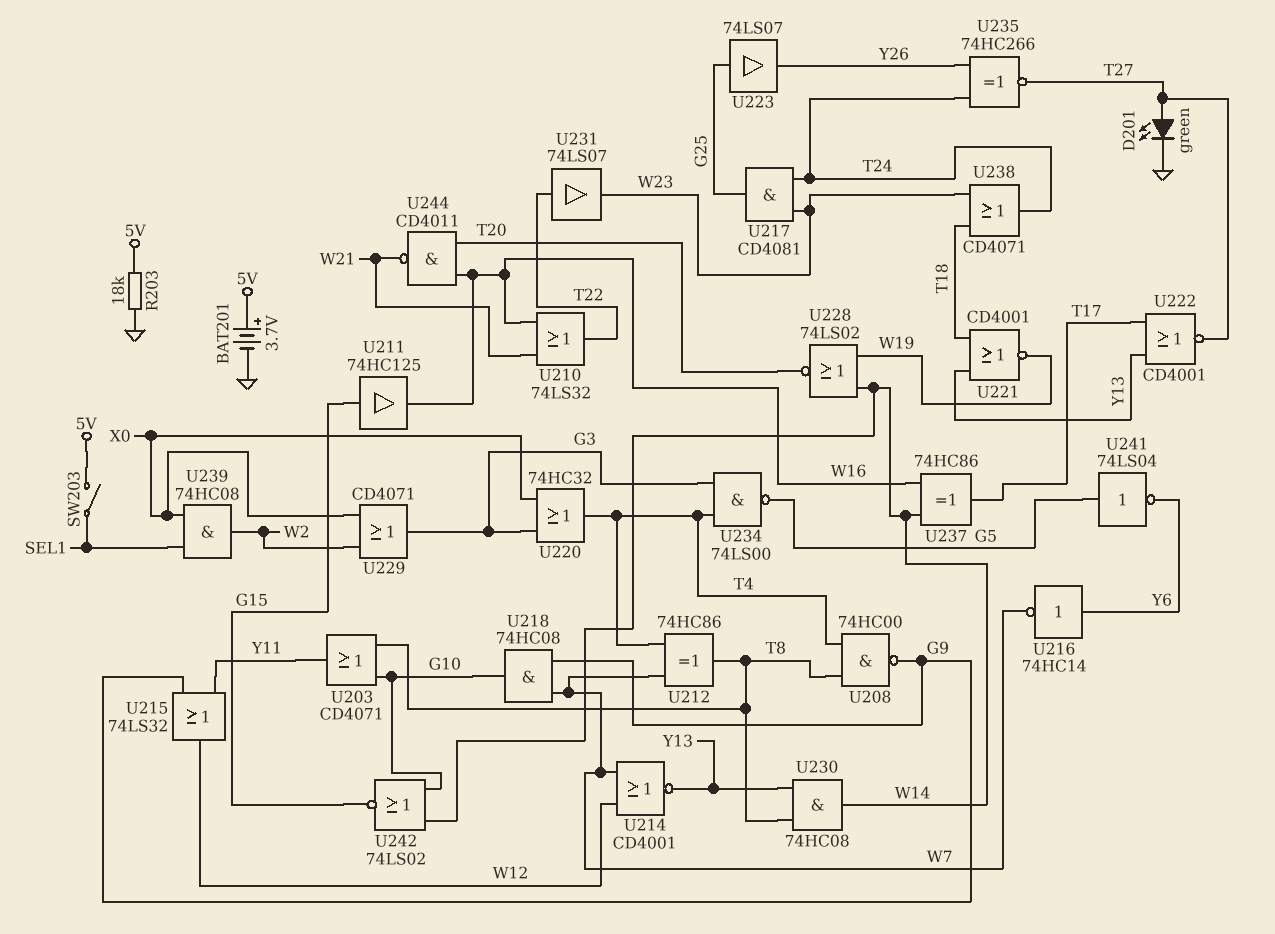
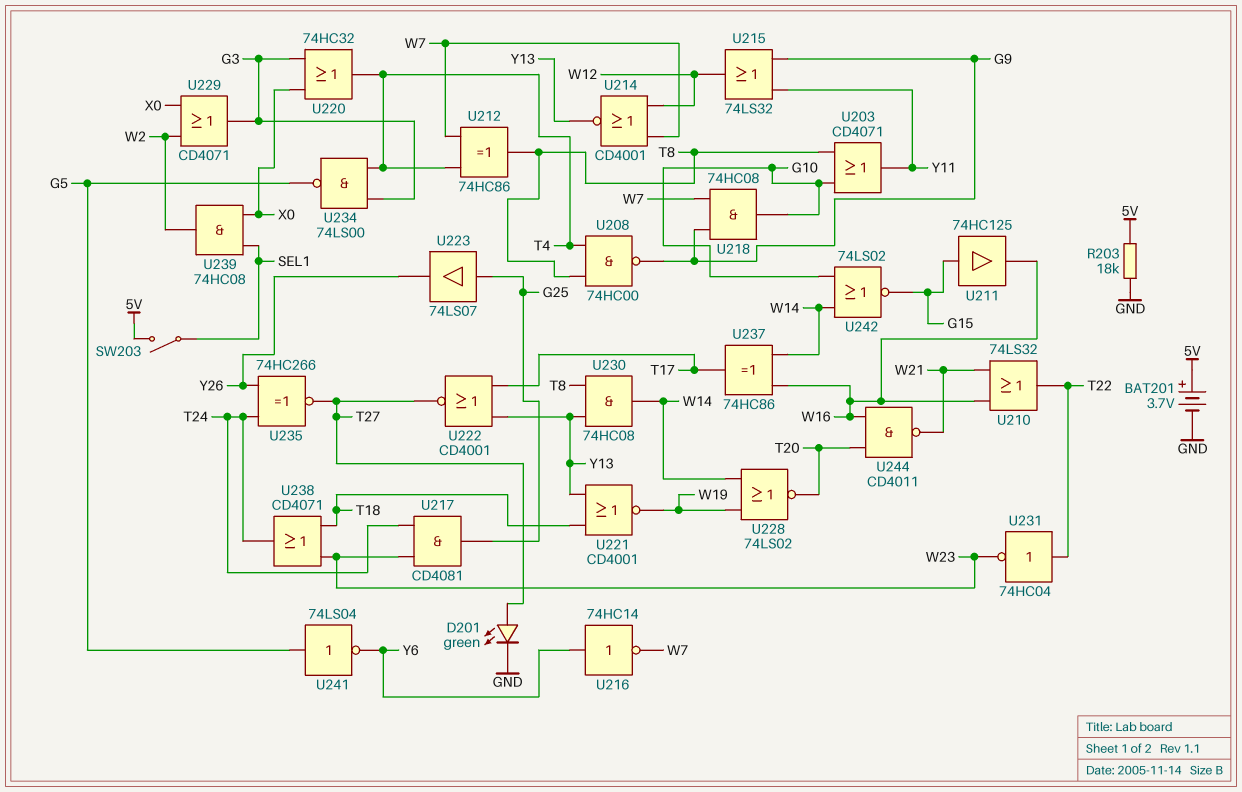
U231: buffer 74LS07 (in T22, out W23) -> NOT 74HC04 (in T22, out W23)

